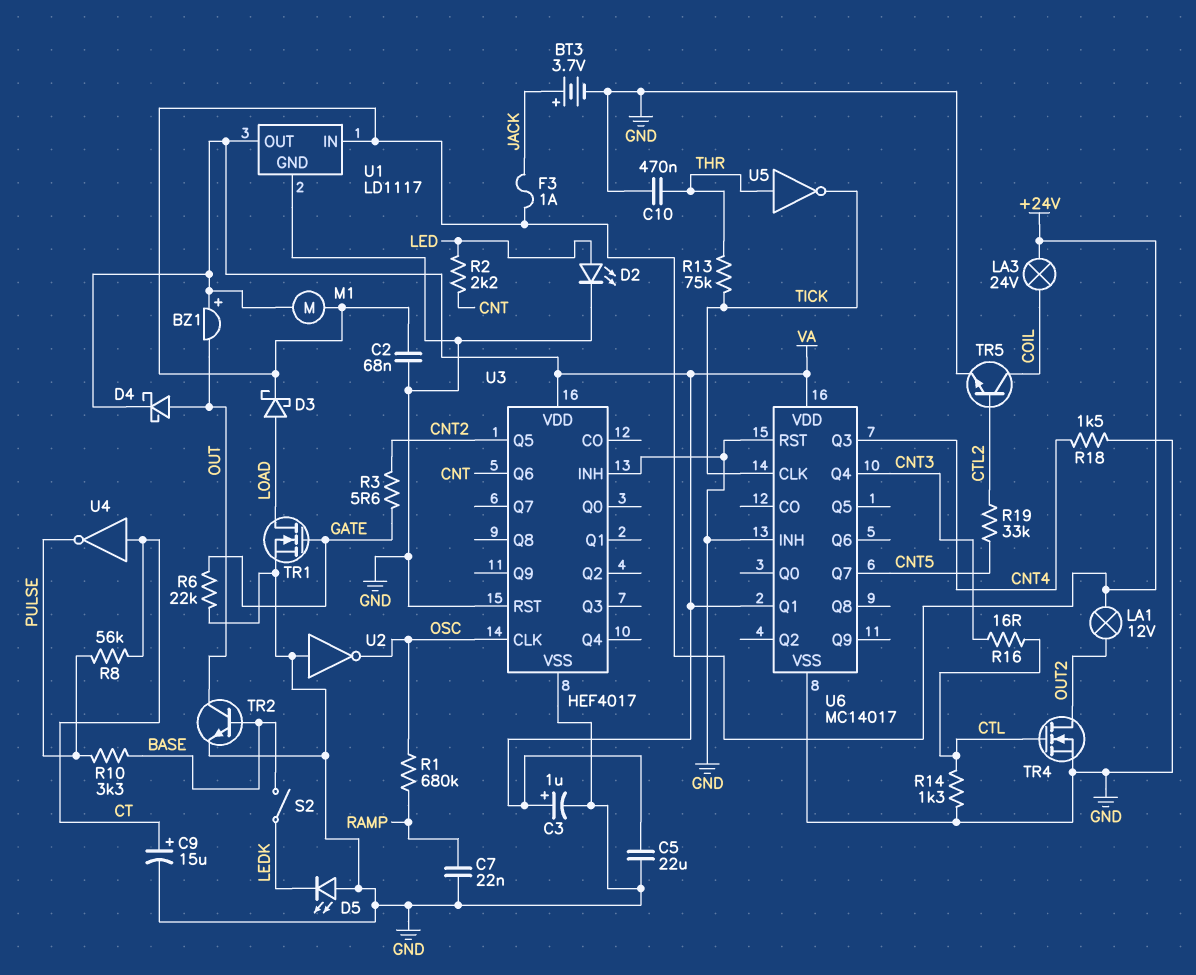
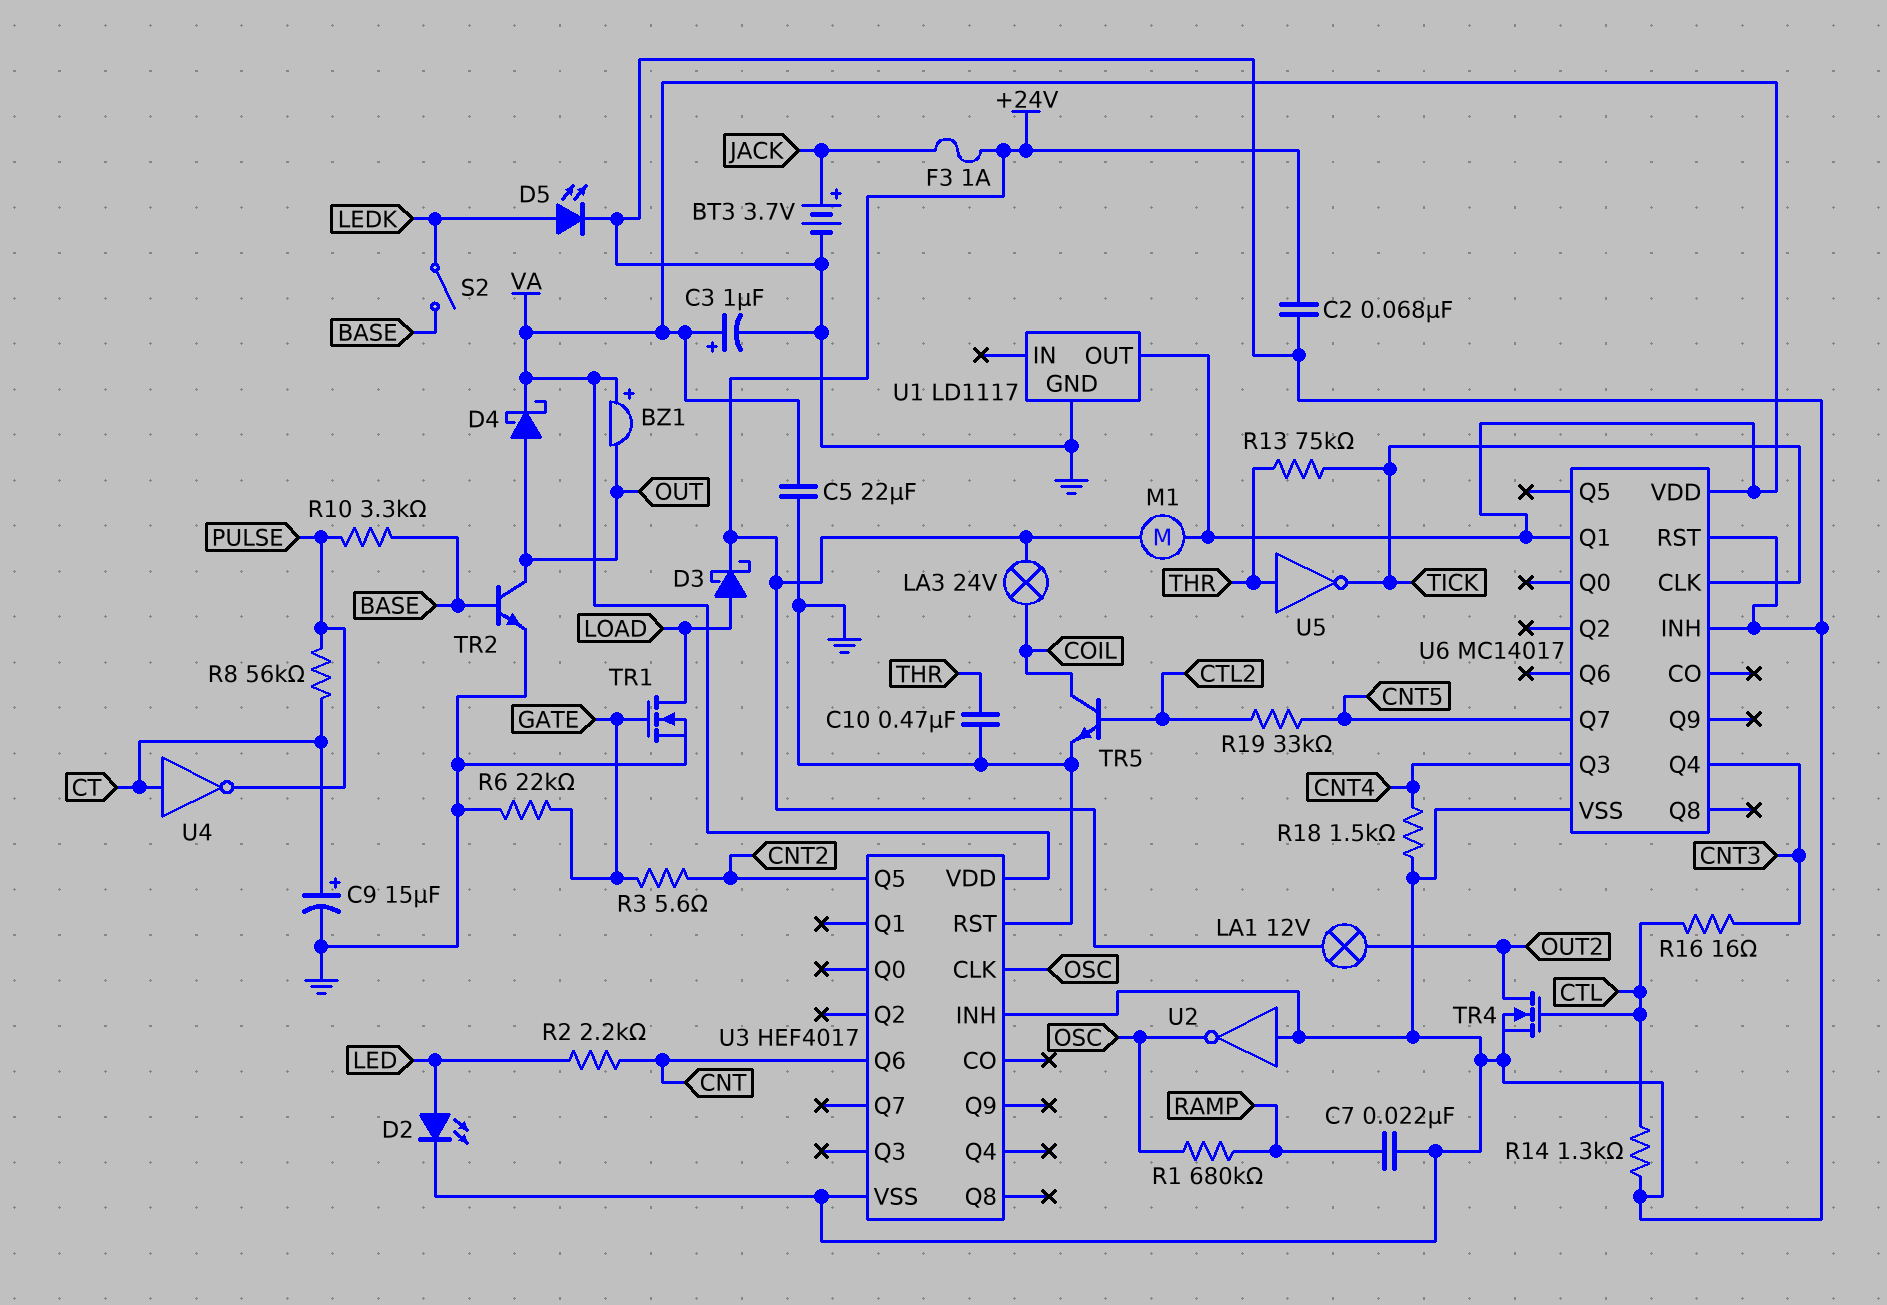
D5: LED (A GND, K LEDK) -> LED (A LEDK, K GND)
U1 pin IN: +24V -> none

